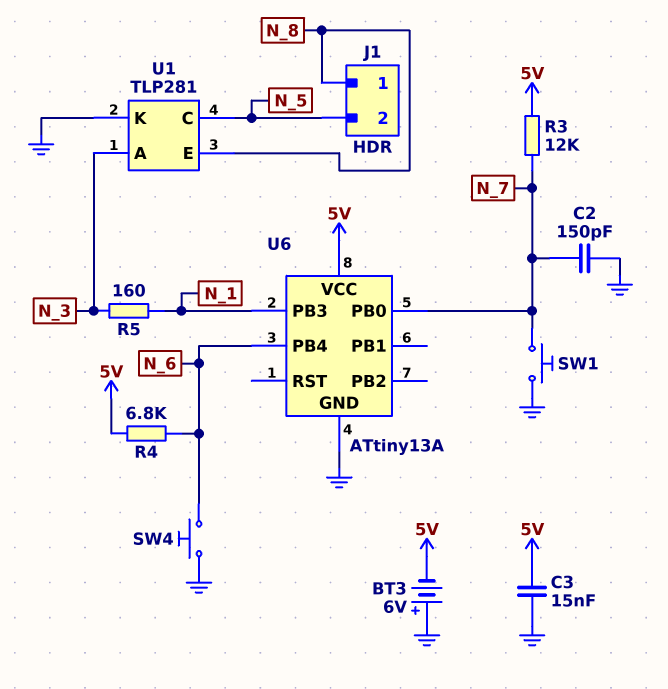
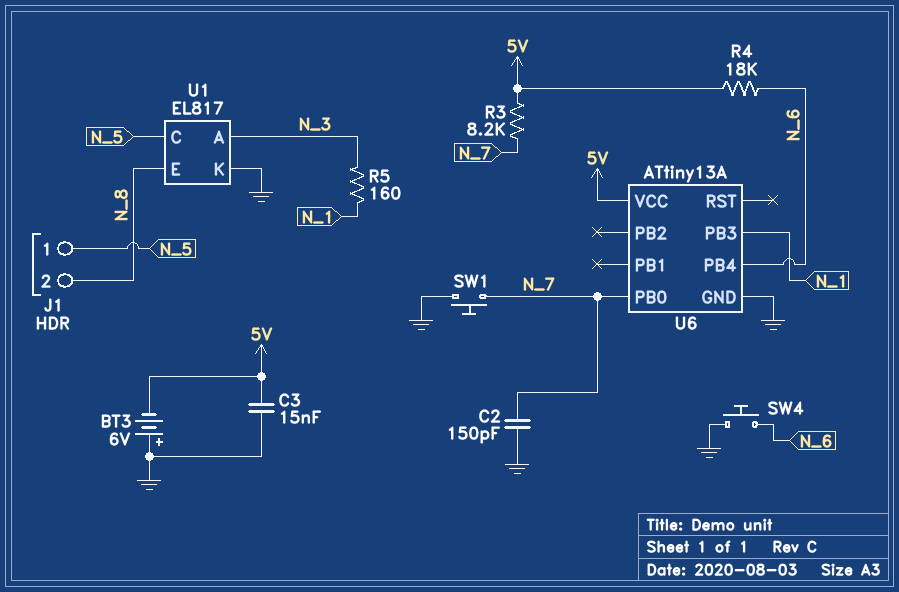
J1 pin 1: N_8 -> N_5
J1 pin 2: N_5 -> N_8
R3: 12k (5V, N_7) -> 8.2k (5V, N_7)
R4: 6.8k (5V, N_6) -> 18k (5V, N_6)
U1: TLP281 -> EL817

